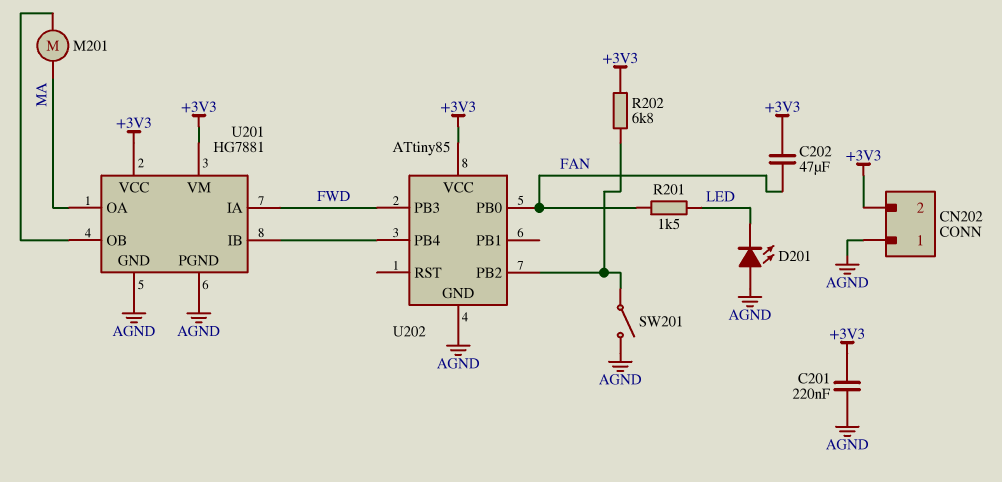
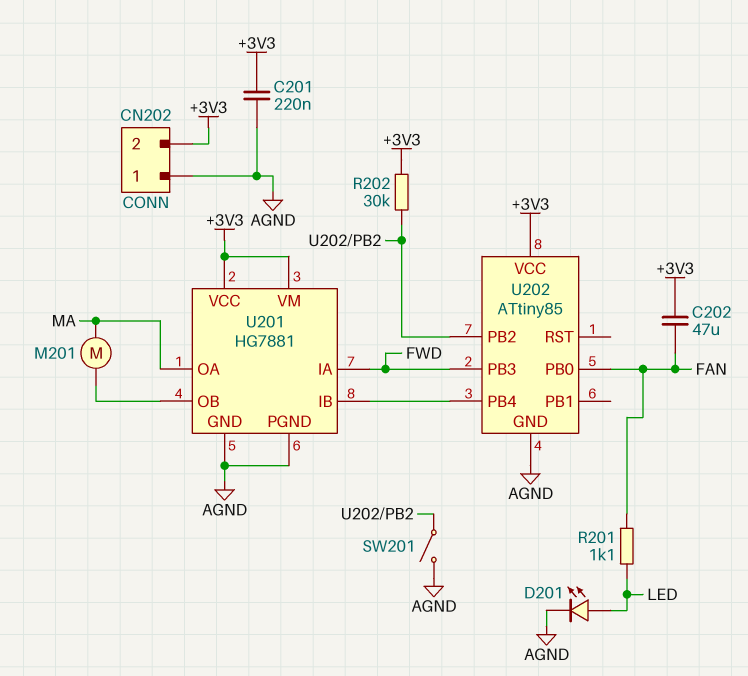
D201: LED (A AGND, K LED) -> LED (A LED, K AGND)
R201: 1.5k (FAN, LED) -> 1.1k (FAN, LED)
R202: 6.8k (+3V3, U202/PB2) -> 30k (+3V3, U202/PB2)

